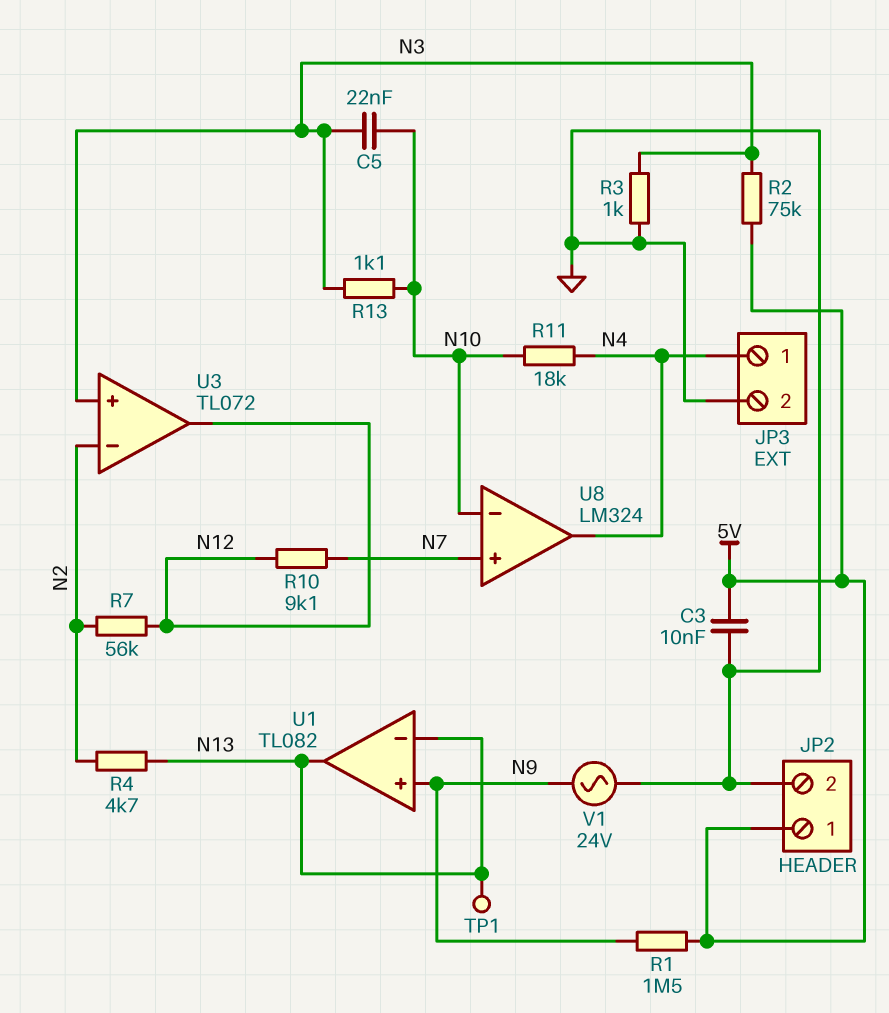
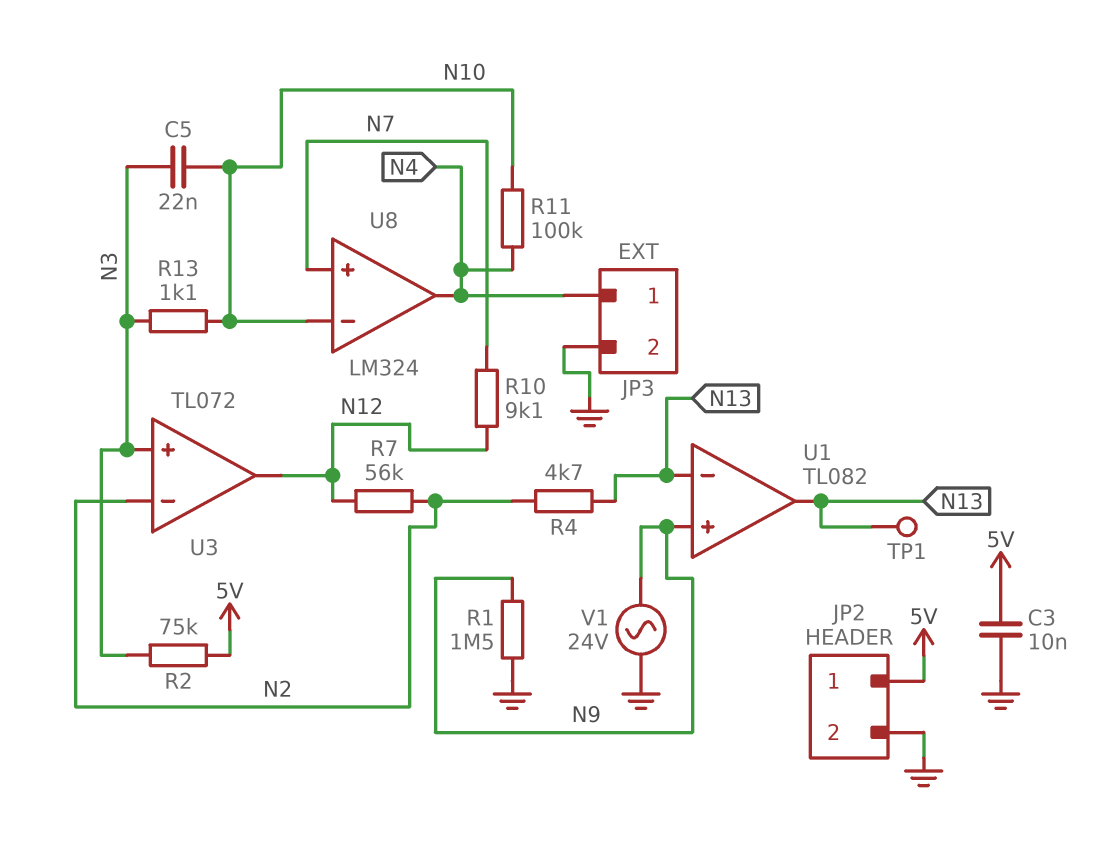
R1: 1.5M (5V, N9) -> 1.5M (GND, N9)
R3: 1k (GND, N3) -> none
R11: 18k (N4, N10) -> 100k (N4, N10)

